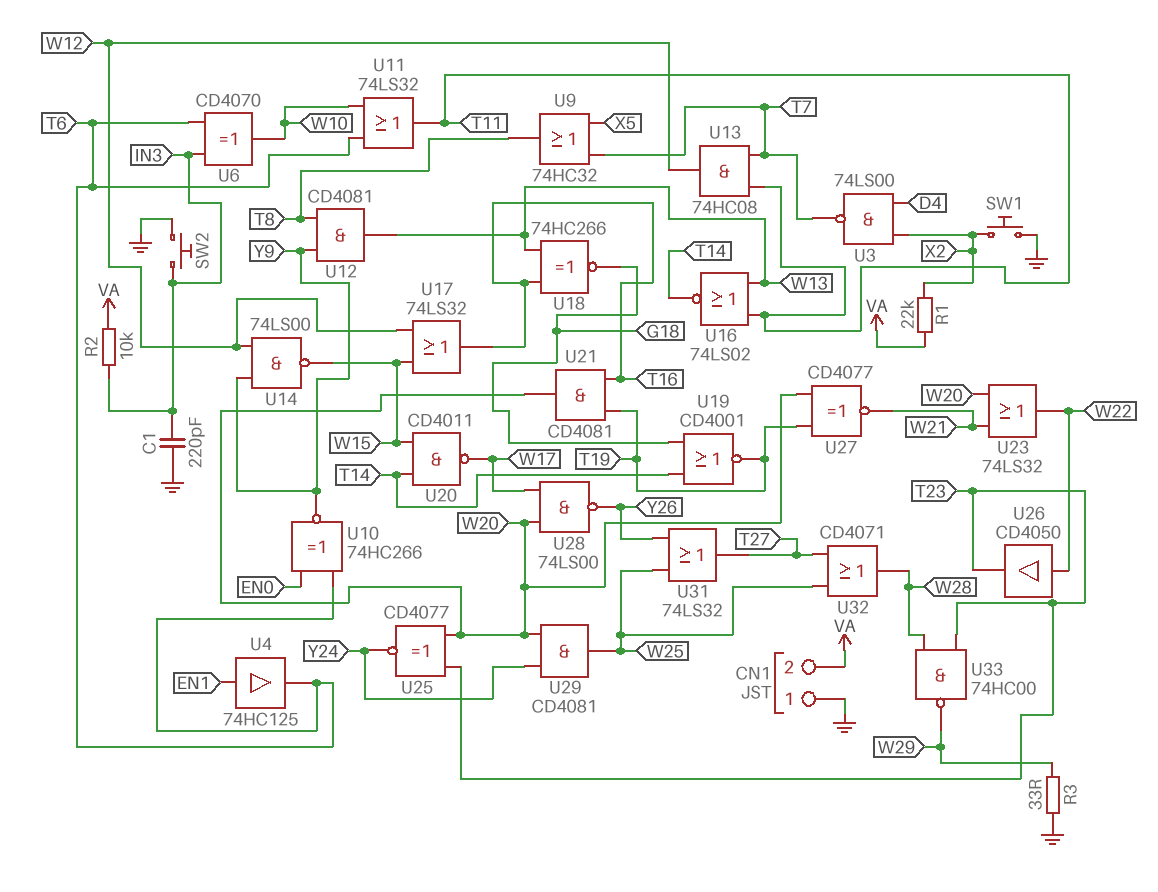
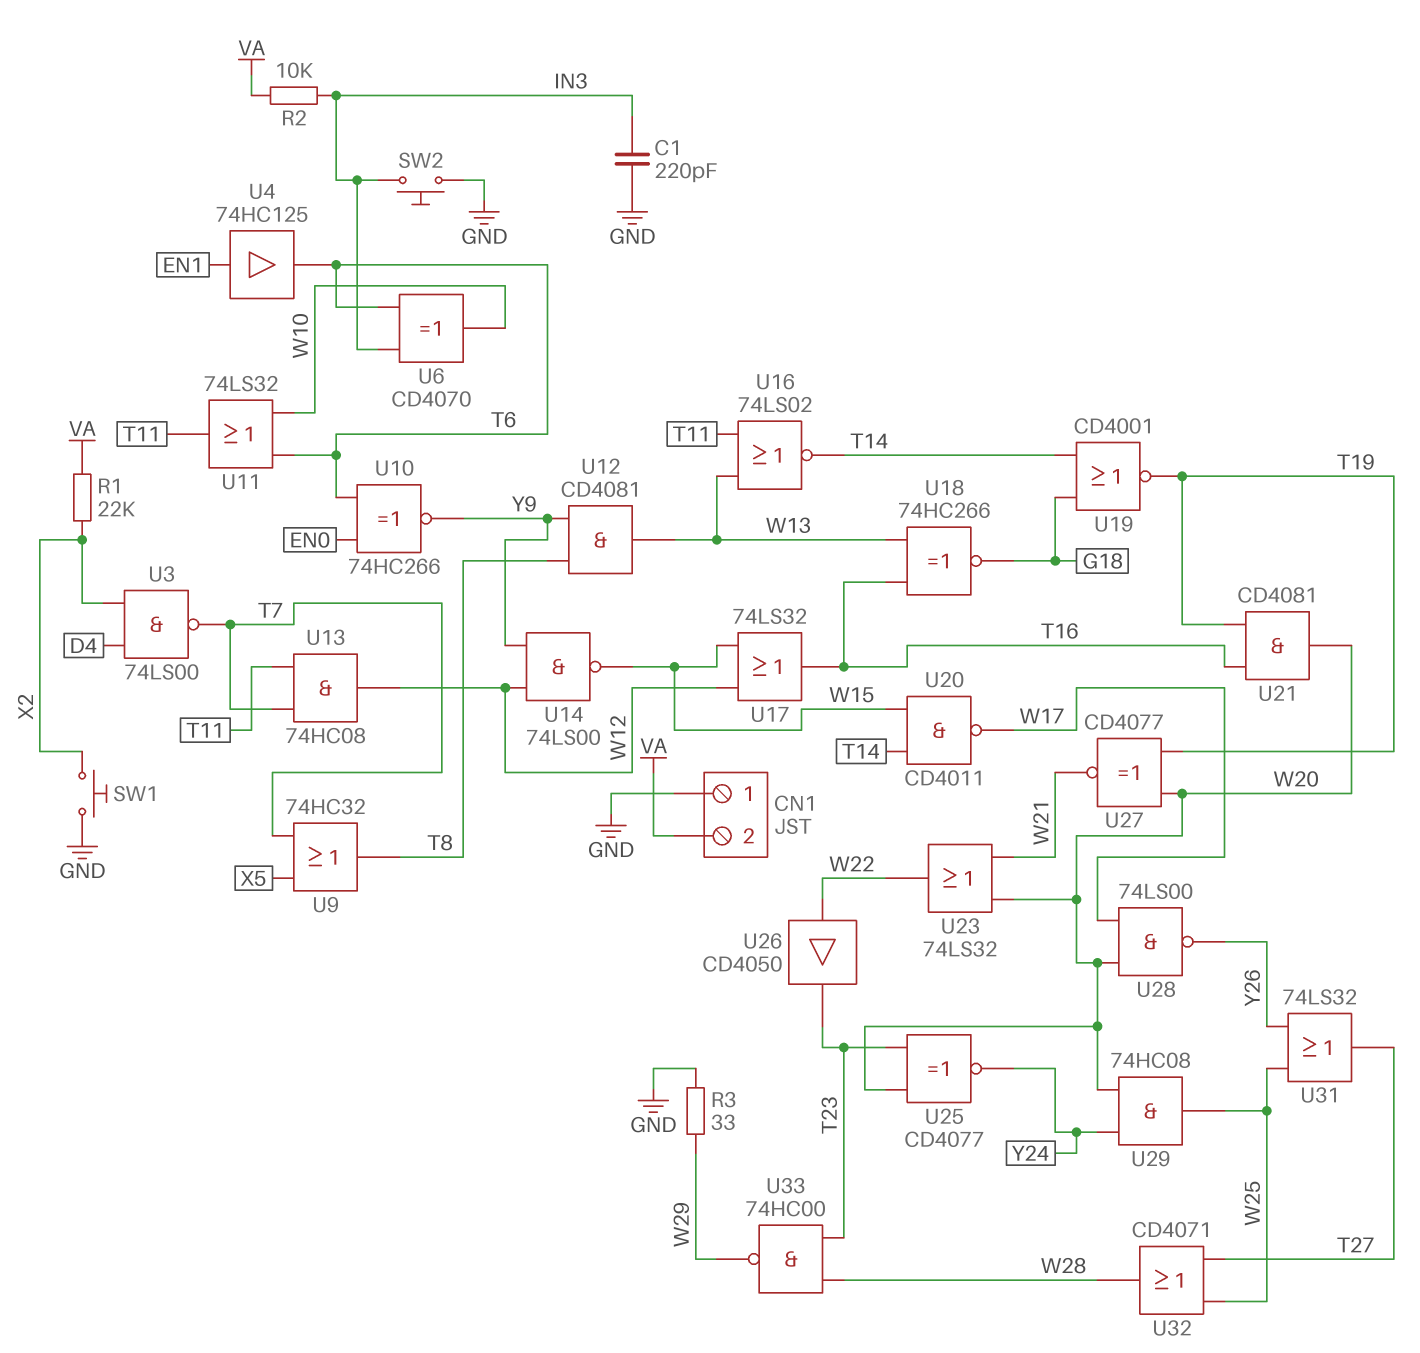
U29: AND CD4081 (in W20, in Y24, out W25) -> AND 74HC08 (in W20, in Y24, out W25)

